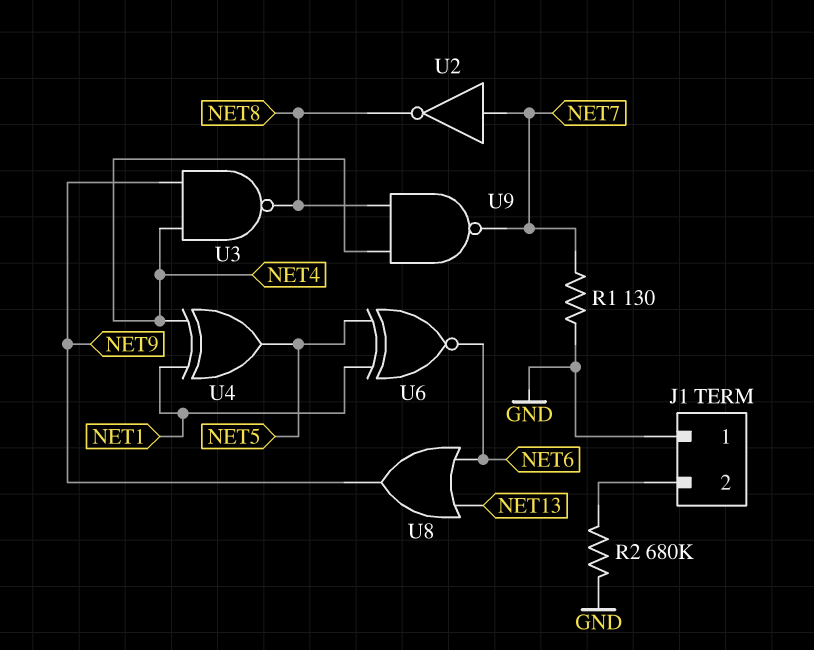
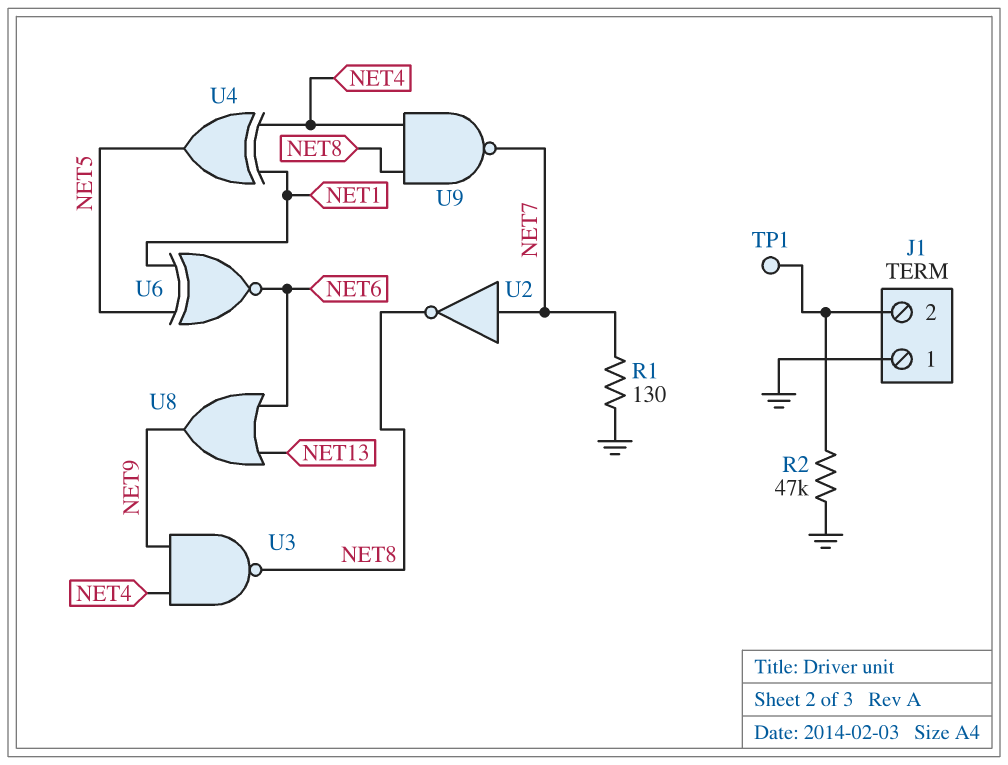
R2: 680k (GND, J1/2) -> 47k (GND, J1/2)
TP1: none -> test point (J1/2)

